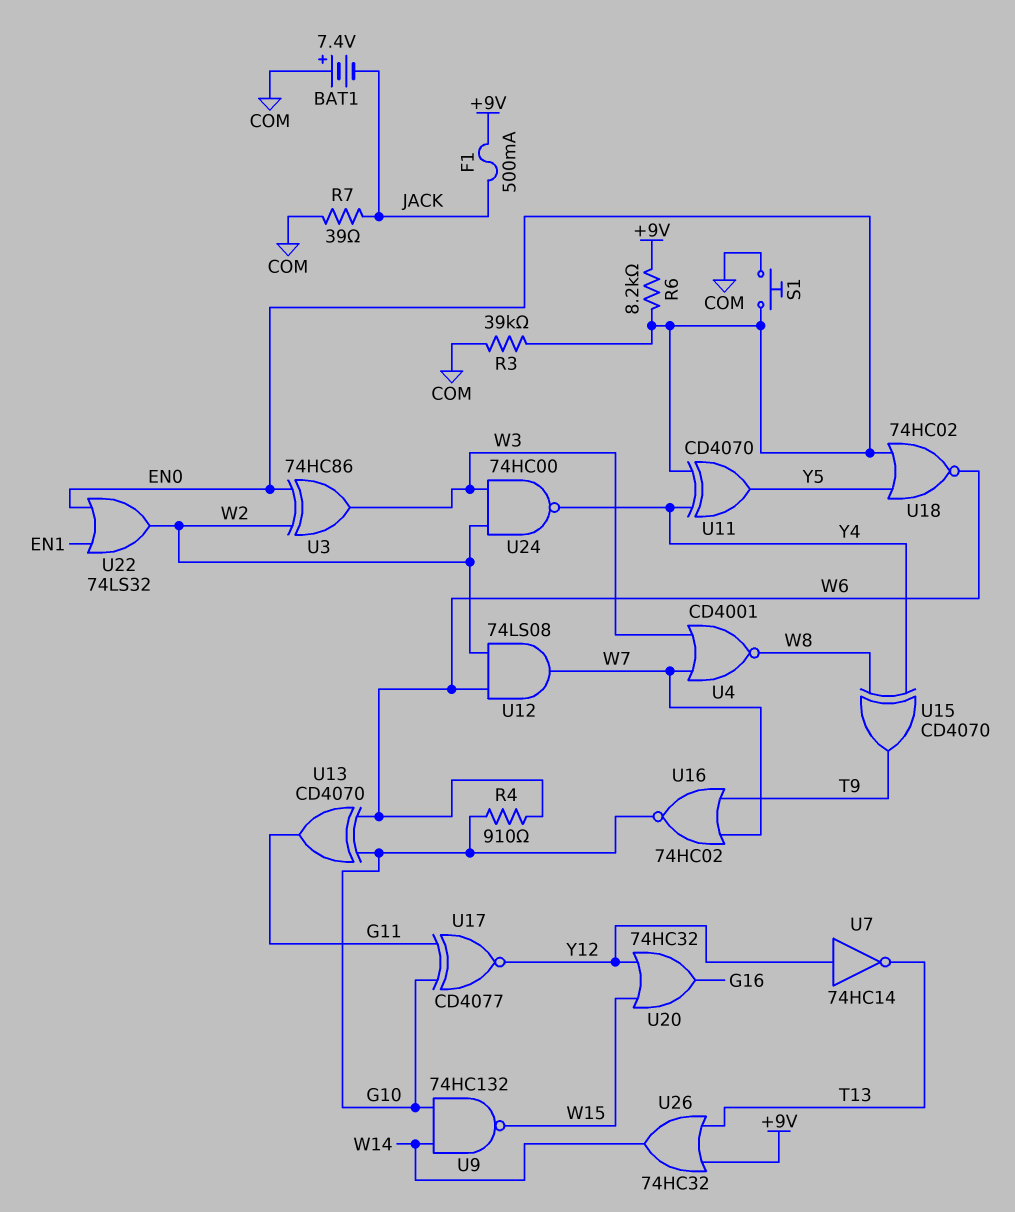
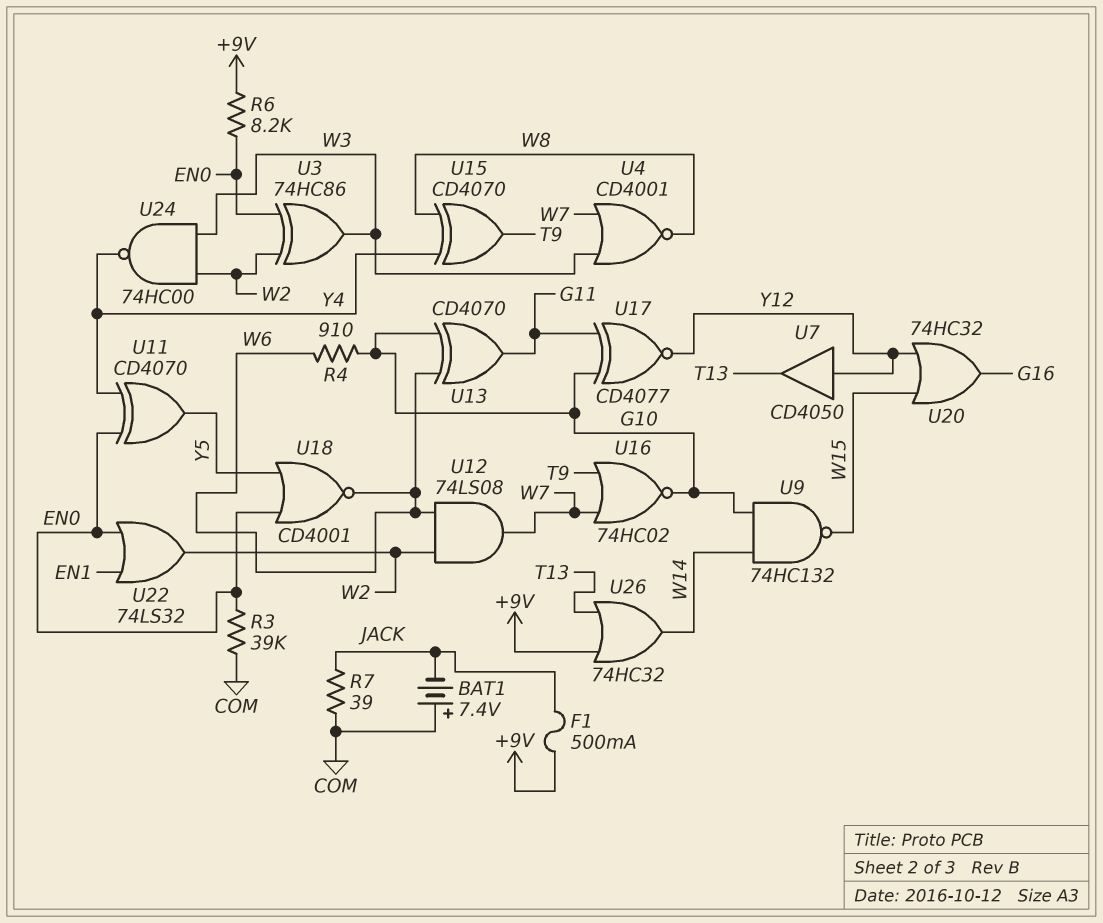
S1: button (COM, EN0) -> none
U7: NOT 74HC14 (in Y12, out T13) -> buffer CD4050 (in Y12, out T13)
U18: NOR 74HC02 (in EN0, in Y5, out W6) -> NOR CD4001 (in EN0, in Y5, out W6)

